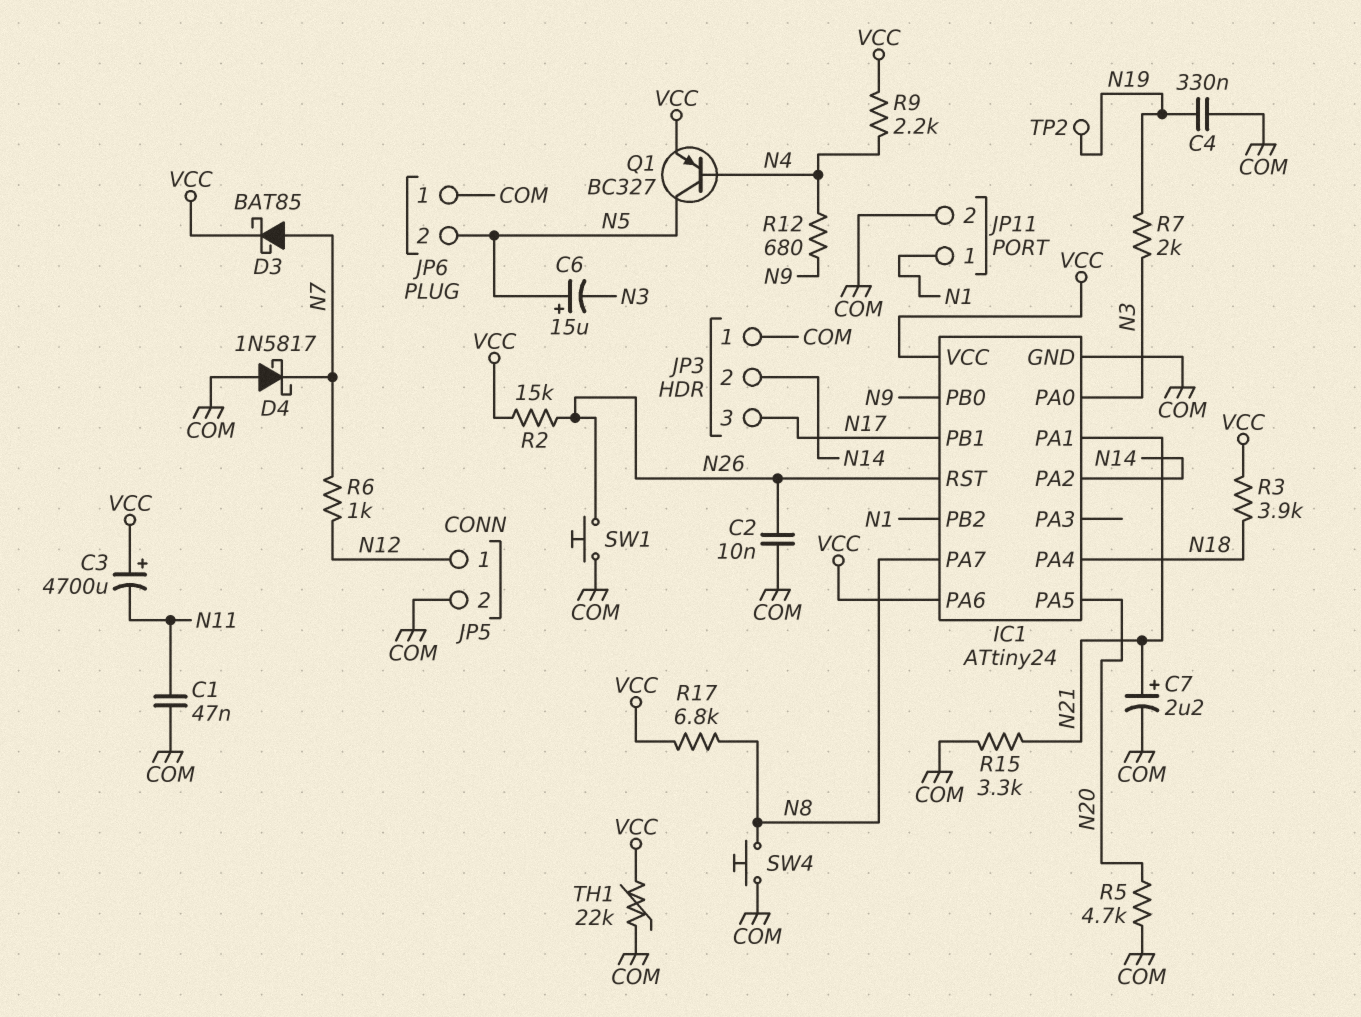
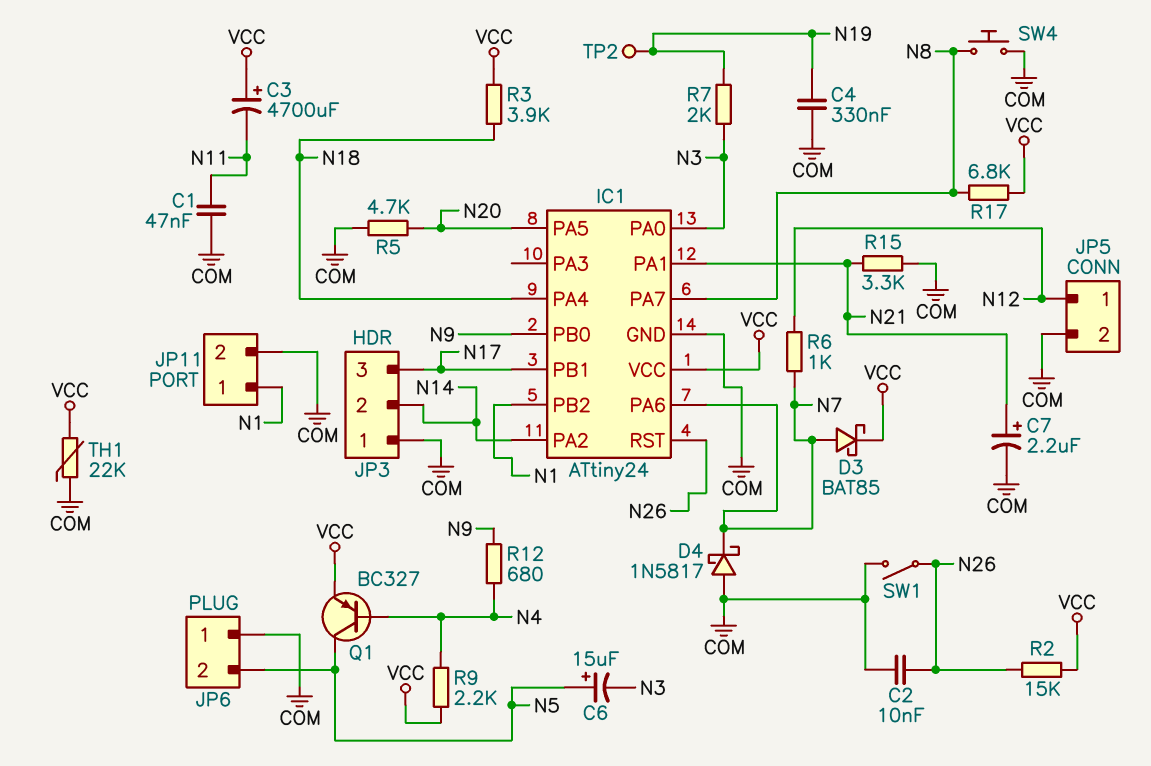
IC1 pin PA6: VCC -> N7
SW1: button (COM, N26) -> switch (COM, N26)

